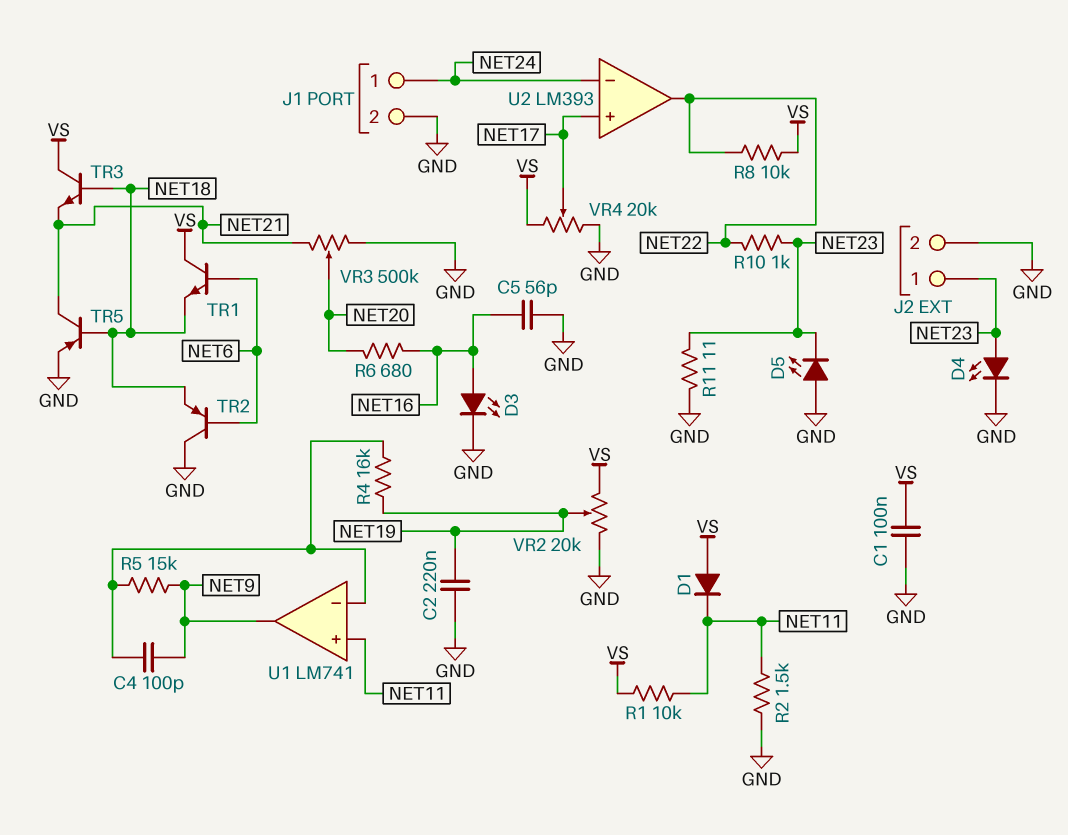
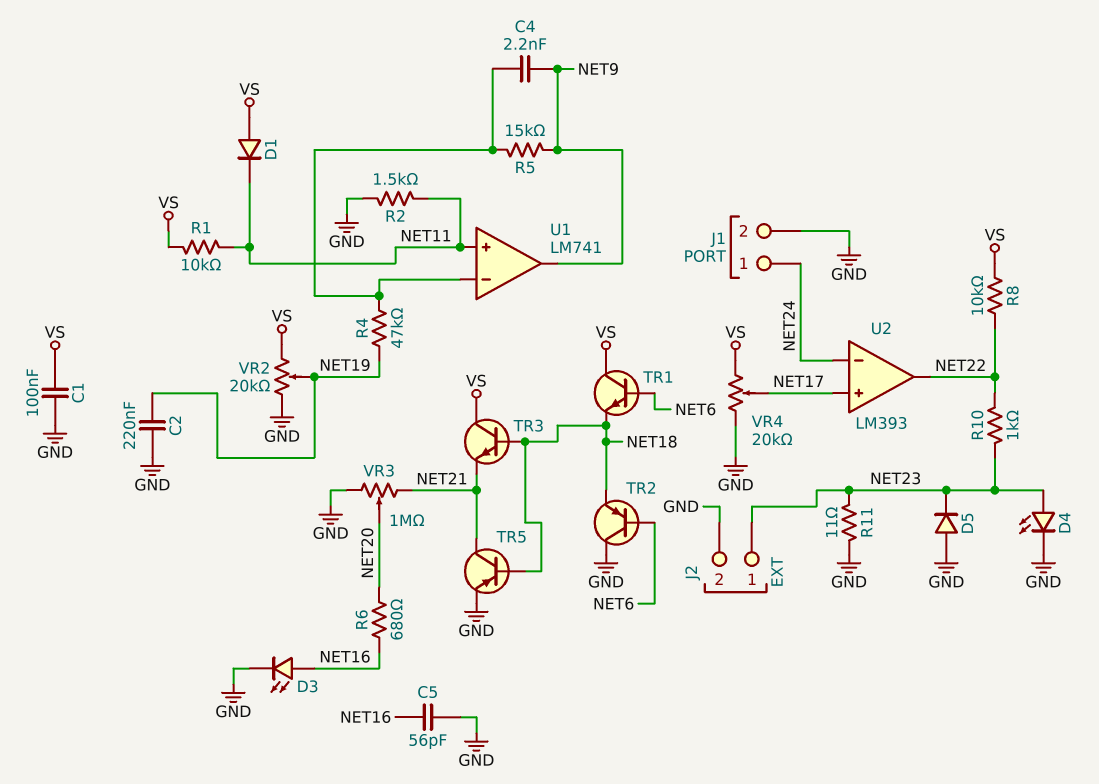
C4: 100pF (NET9, U1/in-) -> 2.2nF (NET9, U1/in-)
D5: LED (A GND, K NET23) -> diode (A GND, K NET23)
R4: 16k (NET19, U1/in-) -> 47k (NET19, U1/in-)
VR3: 500k (GND, NET21, wiper NET20) -> 1M (GND, NET21, wiper NET20)

